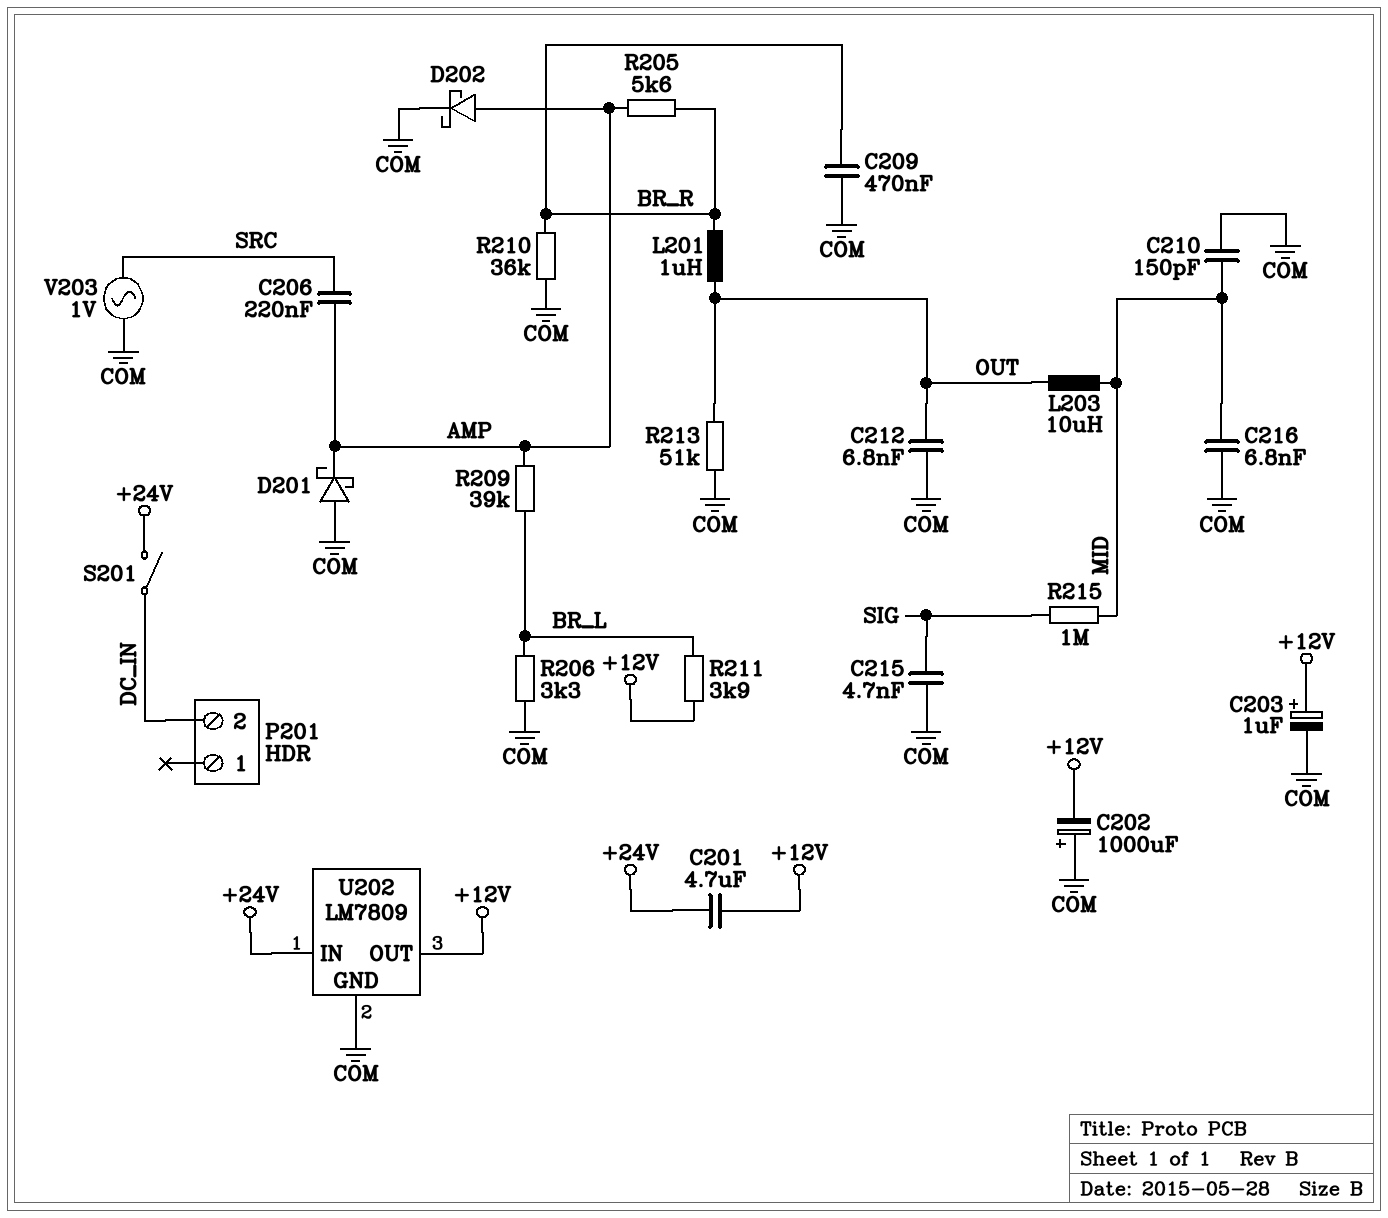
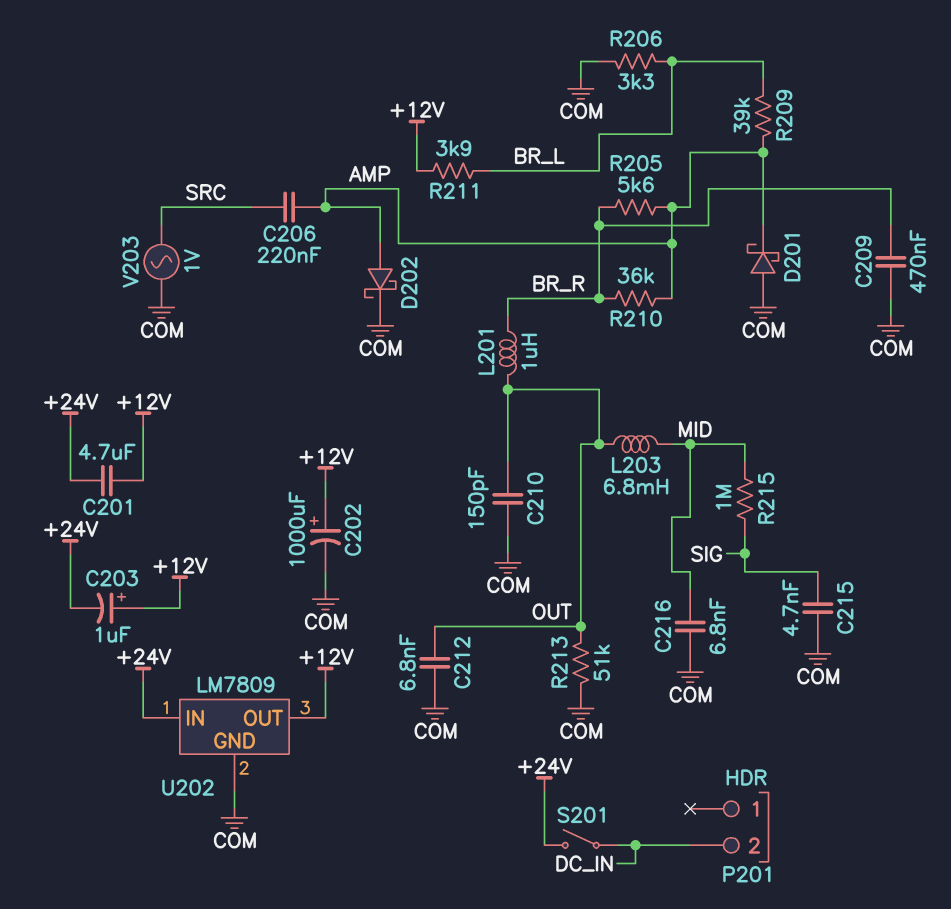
C202: 1000uF (plus COM, minus +12V) -> 1000uF (plus +12V, minus COM)
C203: 1uF (plus +12V, minus COM) -> 1uF (plus +12V, minus +24V)
C210: 150pF (COM, MID) -> 150pF (COM, OUT)
L203: 10uH (MID, OUT) -> 6.8mH (MID, OUT)
R210: 36k (BR_R, COM) -> 36k (AMP, BR_R)

